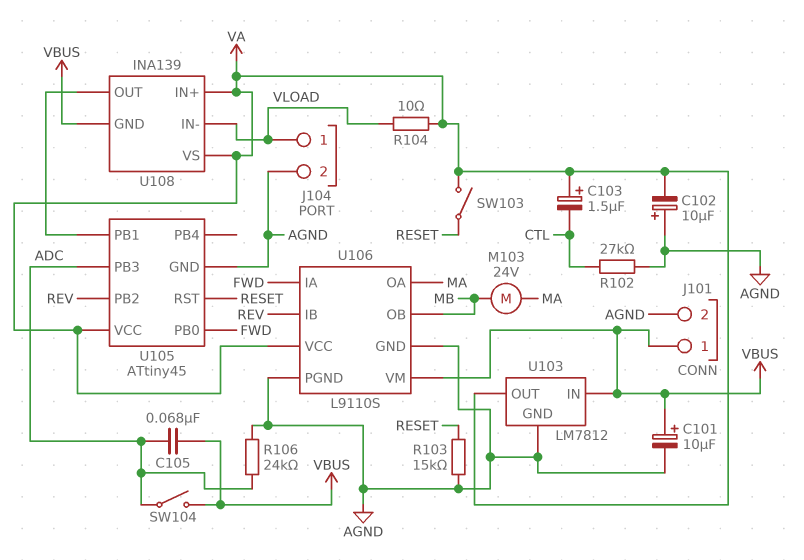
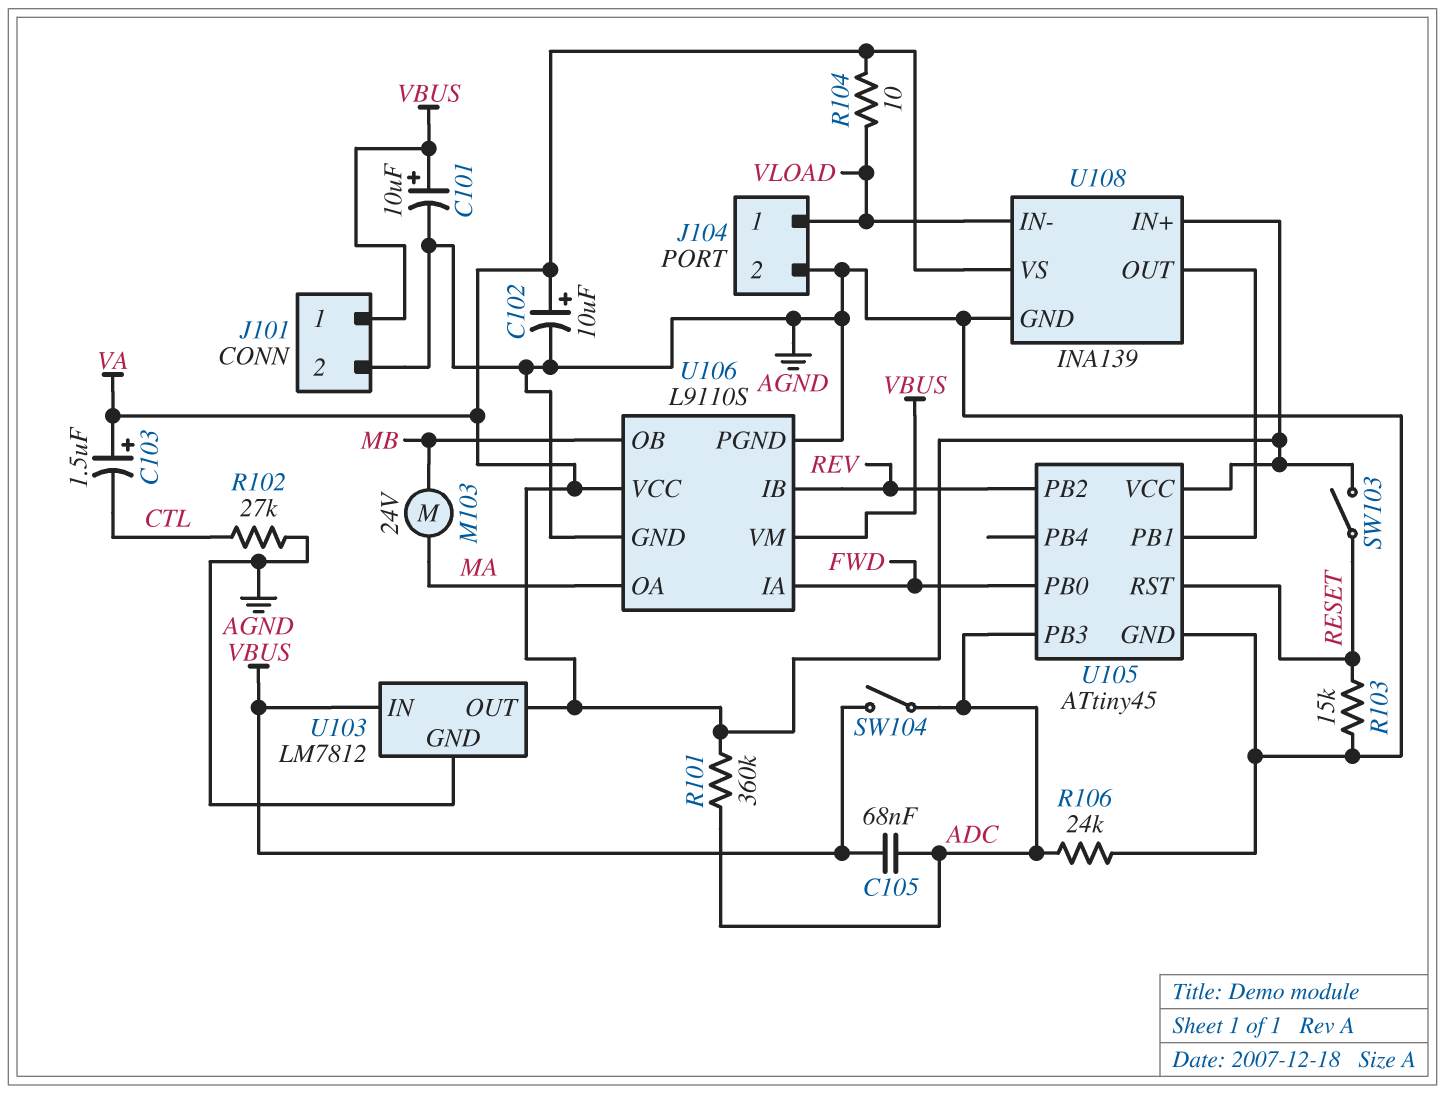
C102: 10uF (plus AGND, minus VA) -> 10uF (plus VA, minus AGND)
R101: none -> 360k (ADC, VA)
U108 pin GND: VBUS -> AGND

